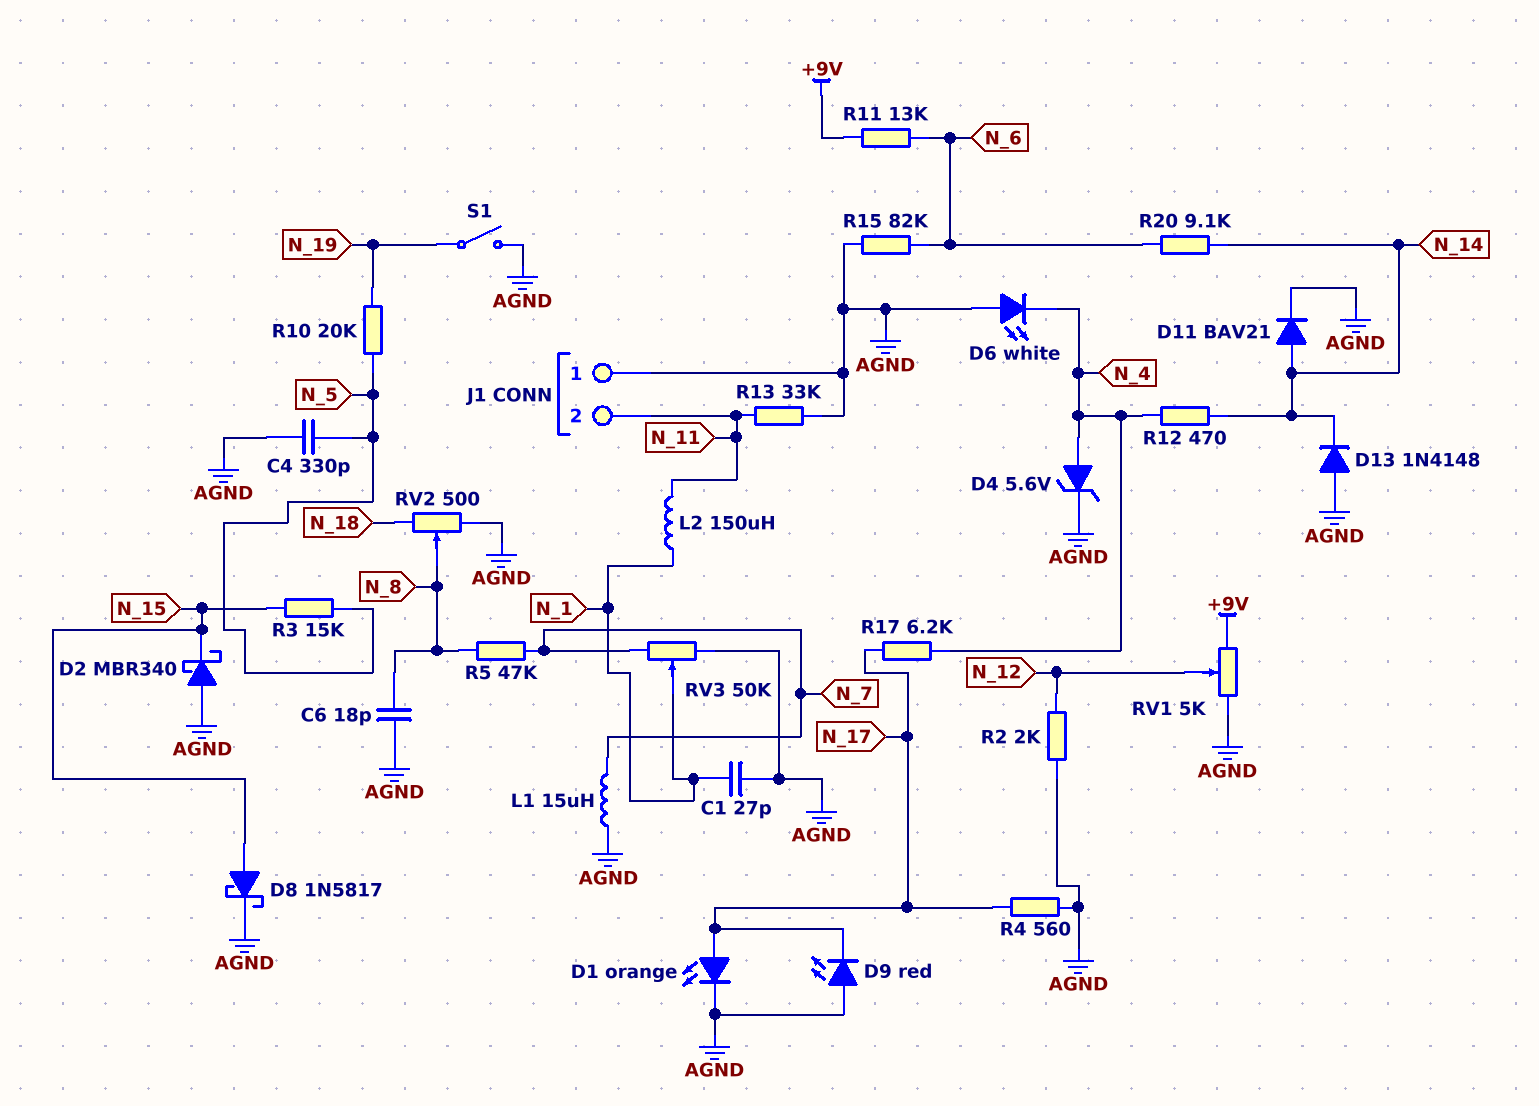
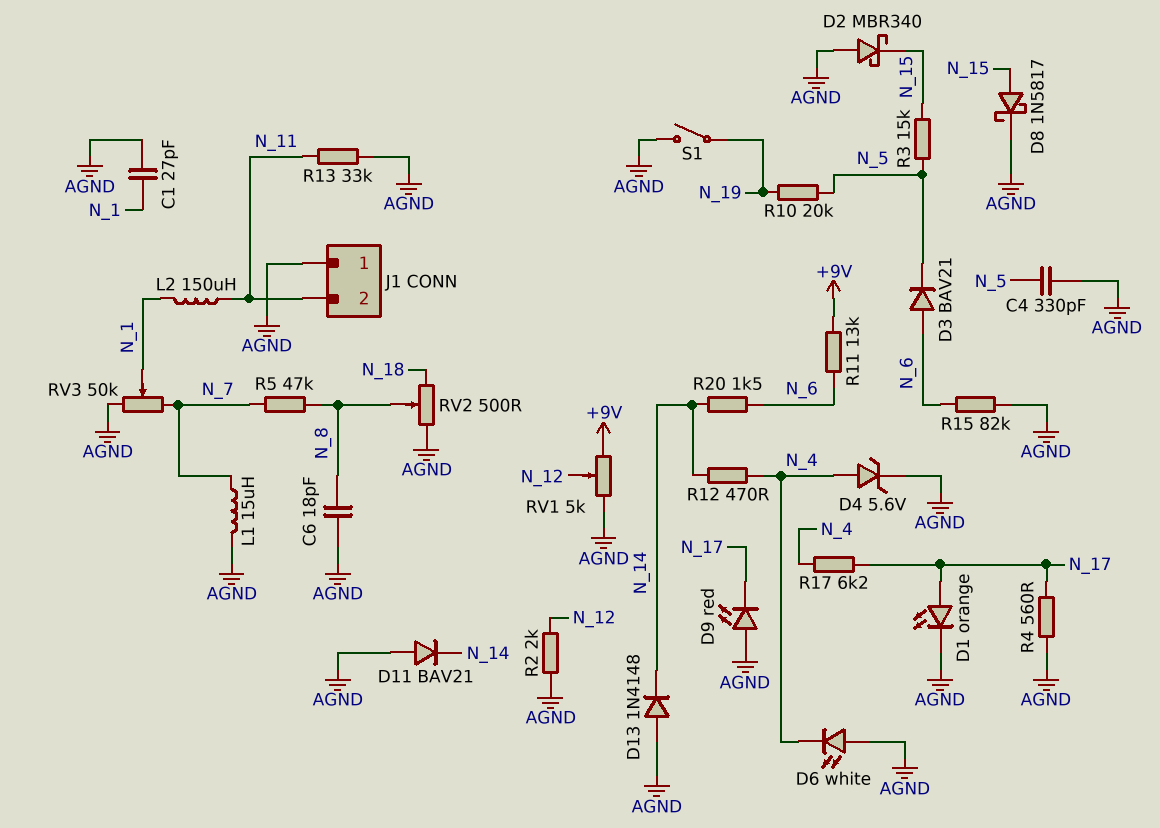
D3: none -> diode BAV21 (A N_6, K N_5)
D11: diode BAV21 (A N_14, K AGND) -> diode BAV21 (A AGND, K N_14)
R20: 9.1k (N_6, N_14) -> 1.5k (N_6, N_14)

